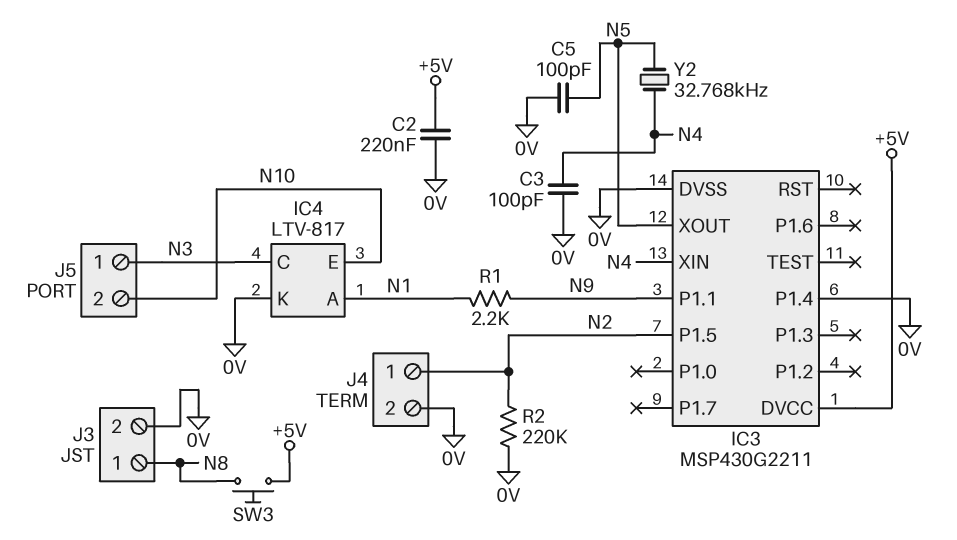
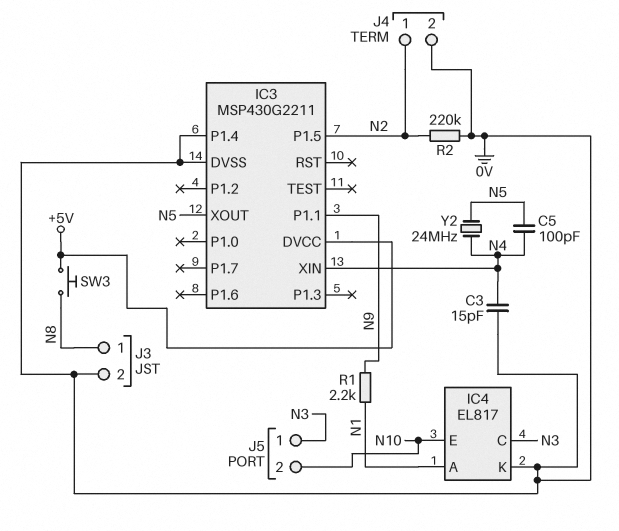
C2: 220nF (+5V, 0V) -> none
C3: 100pF (0V, N4) -> 15pF (0V, N4)
C5: 100pF (0V, N5) -> 100pF (N4, N5)
IC4: LTV-817 -> EL817
Y2: 32.768kHz (N4, N5) -> 24MHz (N4, N5)

